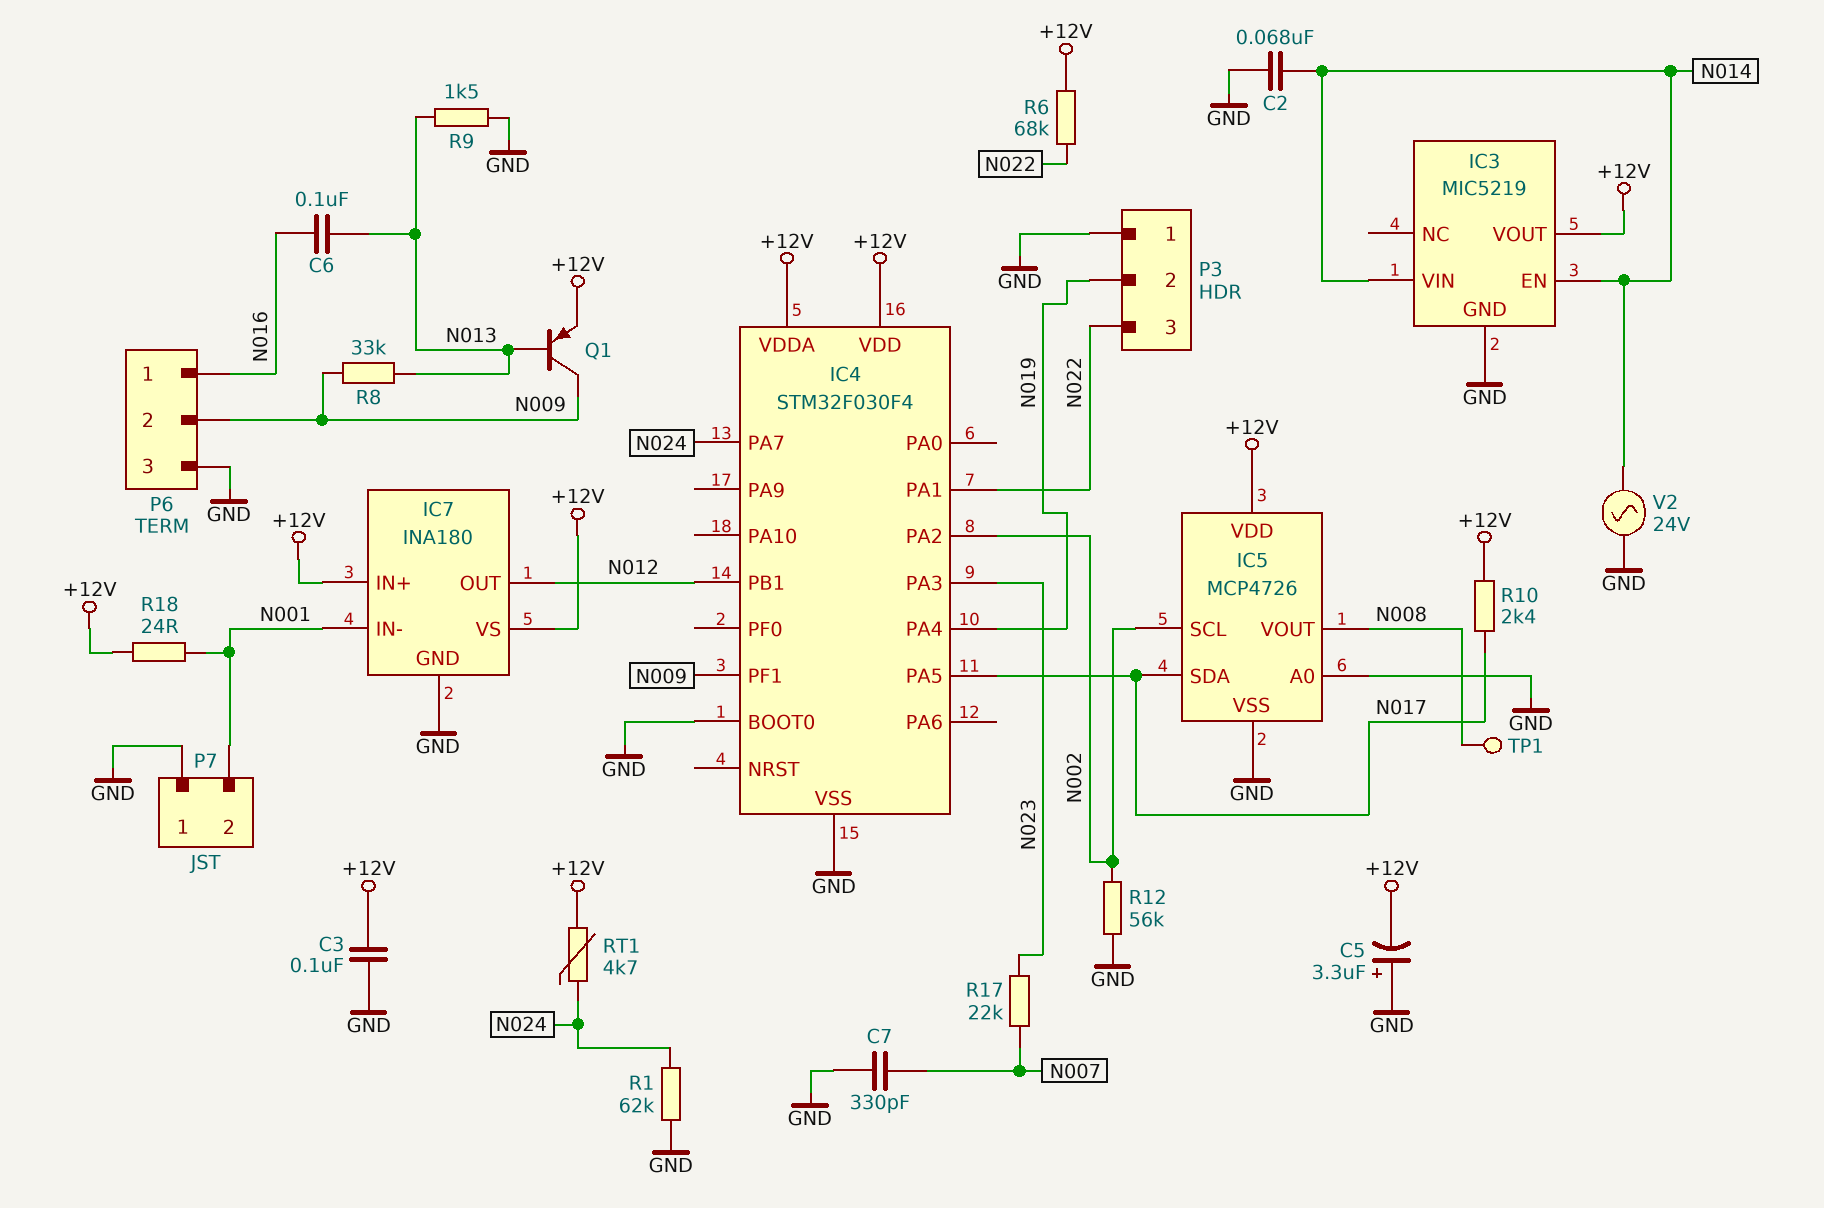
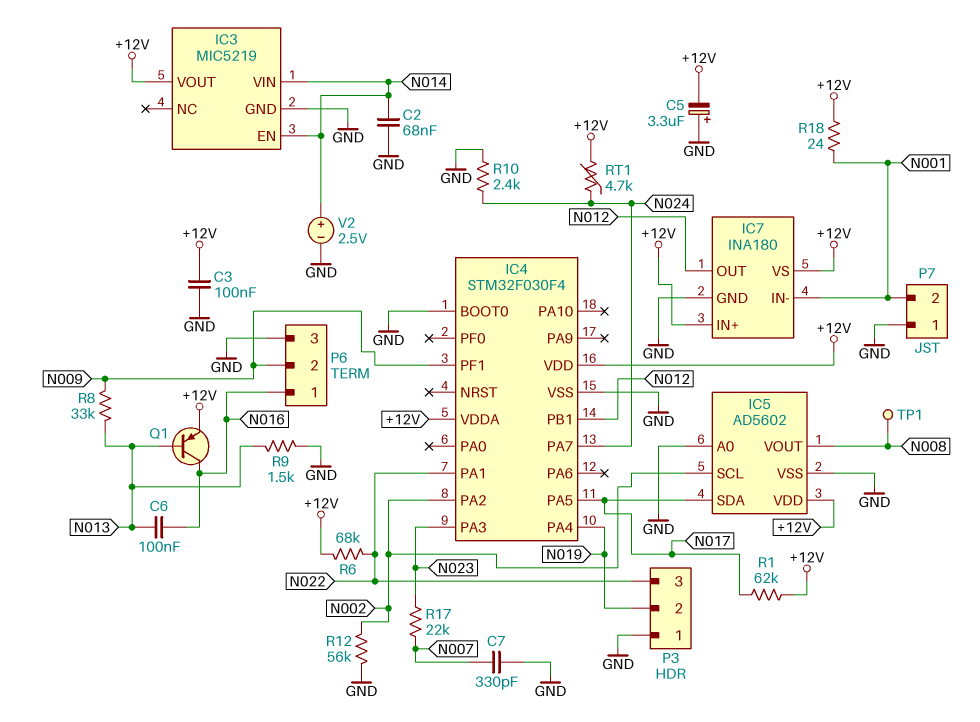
IC5: MCP4726 -> AD5602
Q1: PNP (B N013, C N009, E +12V) -> PNP (B N013, C N016, E +12V)
R1: 62k (GND, N024) -> 62k (+12V, N017)
R10: 2.4k (+12V, N017) -> 2.4k (GND, N024)
V2: AC 24V (GND, N014) -> 2.5V (plus N014, minus GND)

